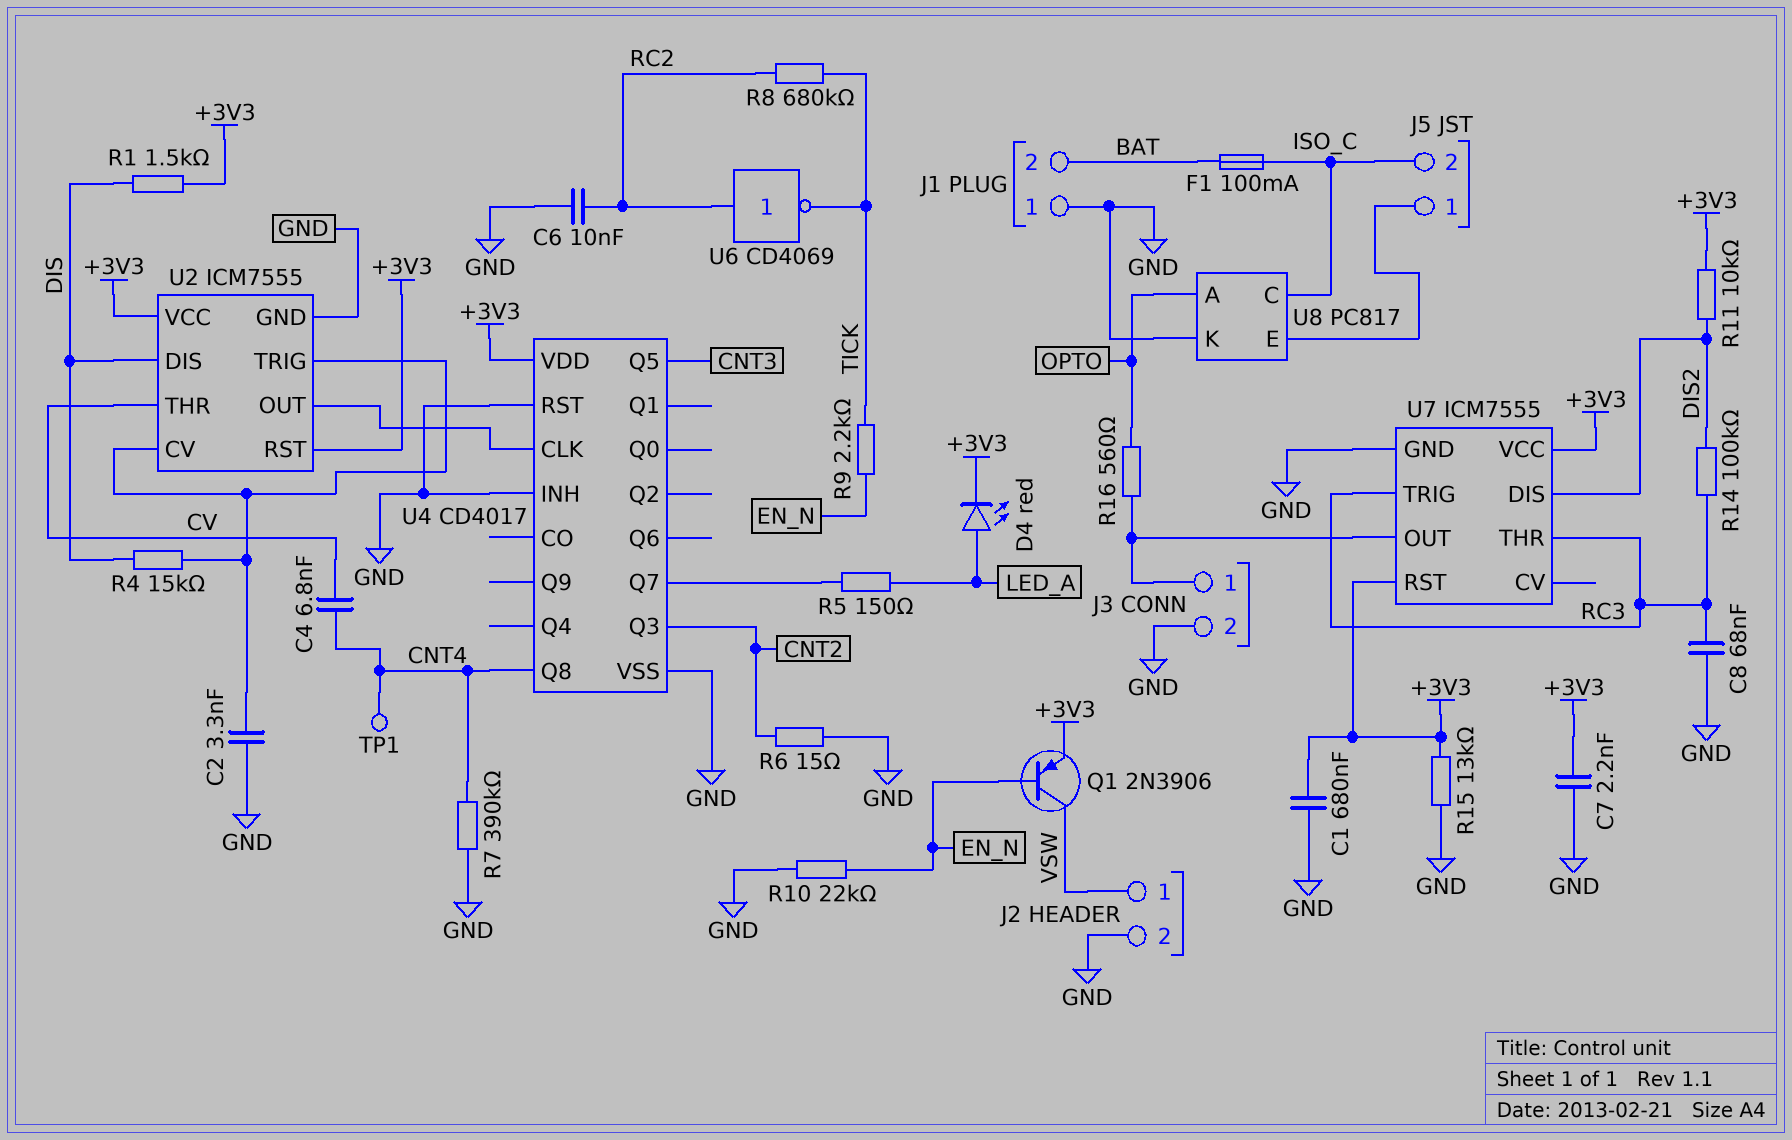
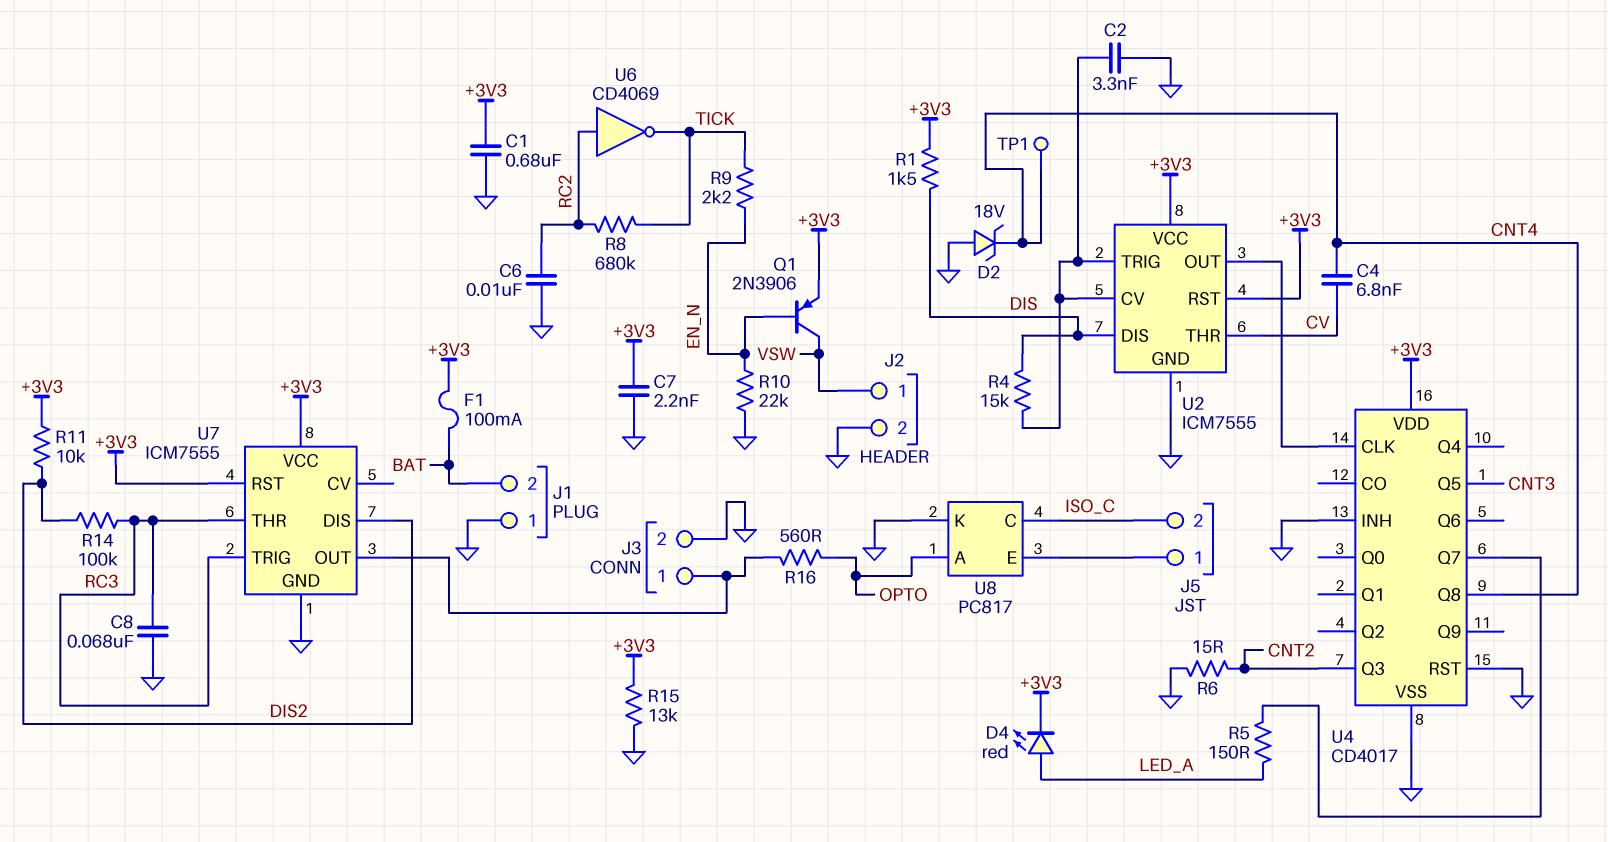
D2: none -> zener 18V (A GND, K CNT4)
F1: 100mA (BAT, ISO_C) -> 100mA (+3V3, BAT)
R7: 390k (CNT4, GND) -> none

